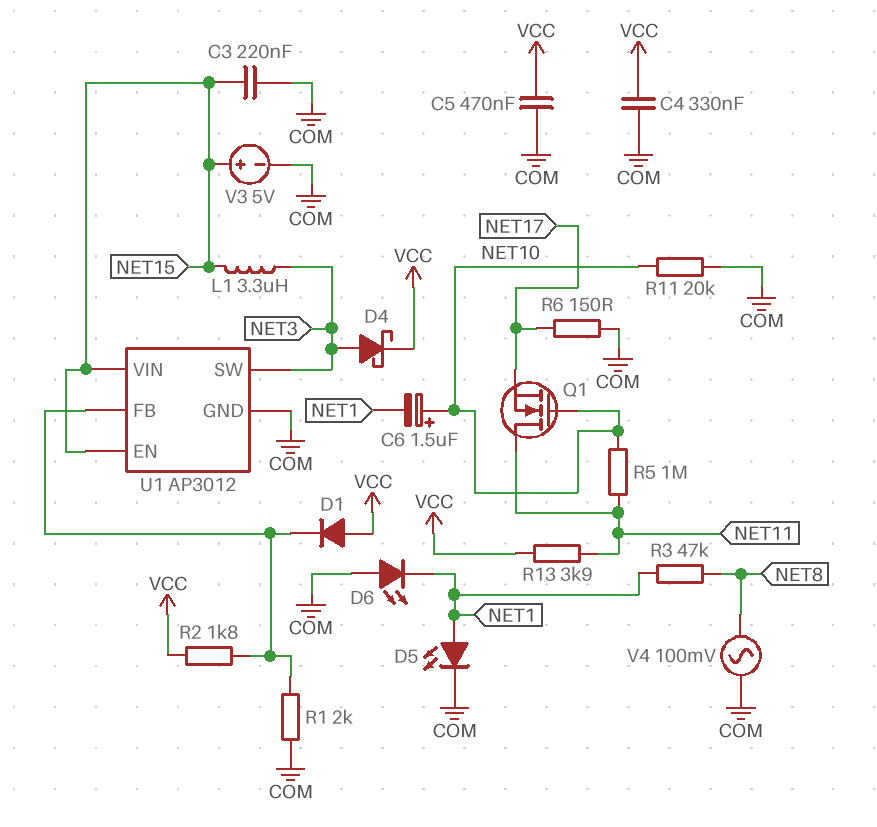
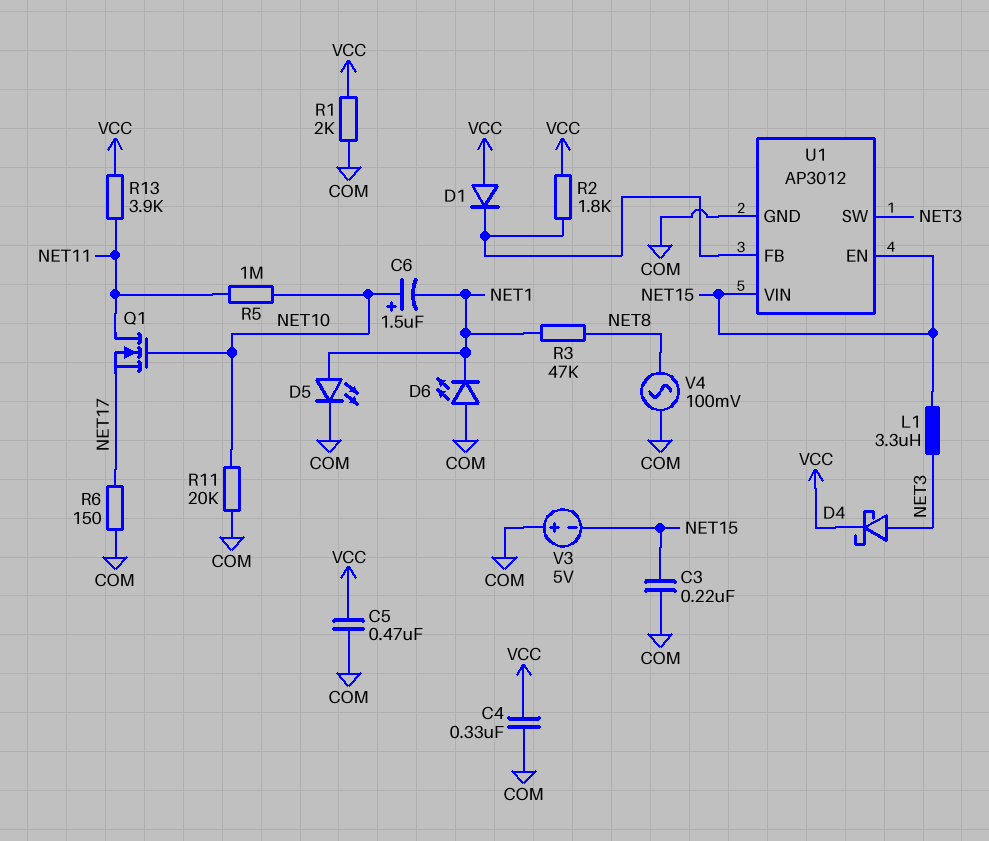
R1: 2k (COM, U1/FB) -> 2k (COM, VCC)
V3: 5V (plus NET15, minus COM) -> 5V (plus COM, minus NET15)

